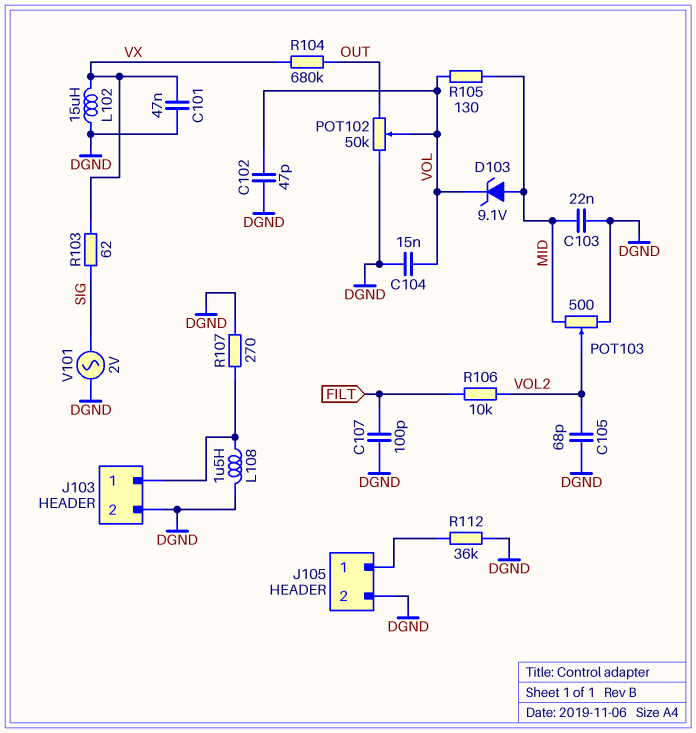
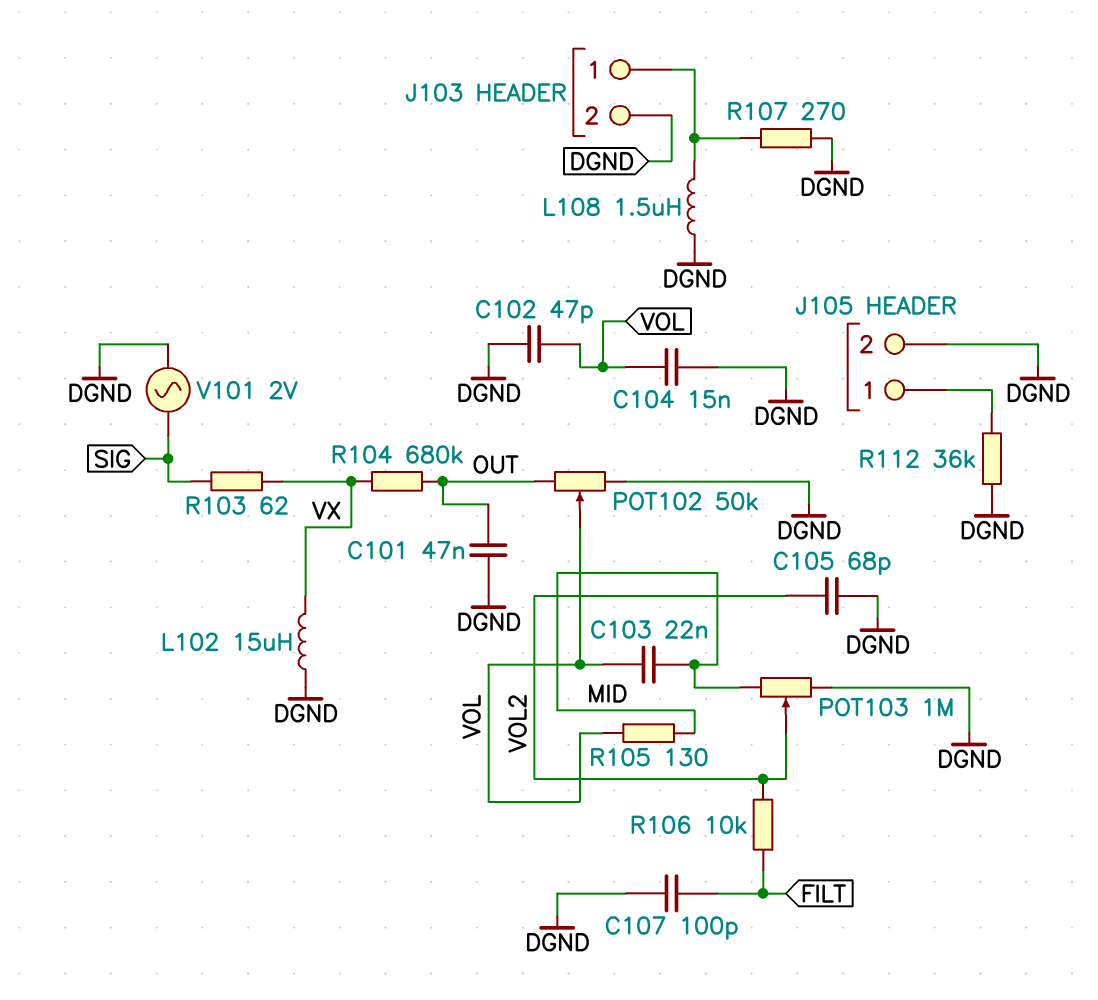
C101: 47nF (DGND, VX) -> 47nF (DGND, OUT)
C103: 22nF (DGND, MID) -> 22nF (MID, VOL)
D103: zener 9.1V (A MID, K VOL) -> none
POT103: 500 (DGND, MID, wiper VOL2) -> 1M (DGND, MID, wiper VOL2)

